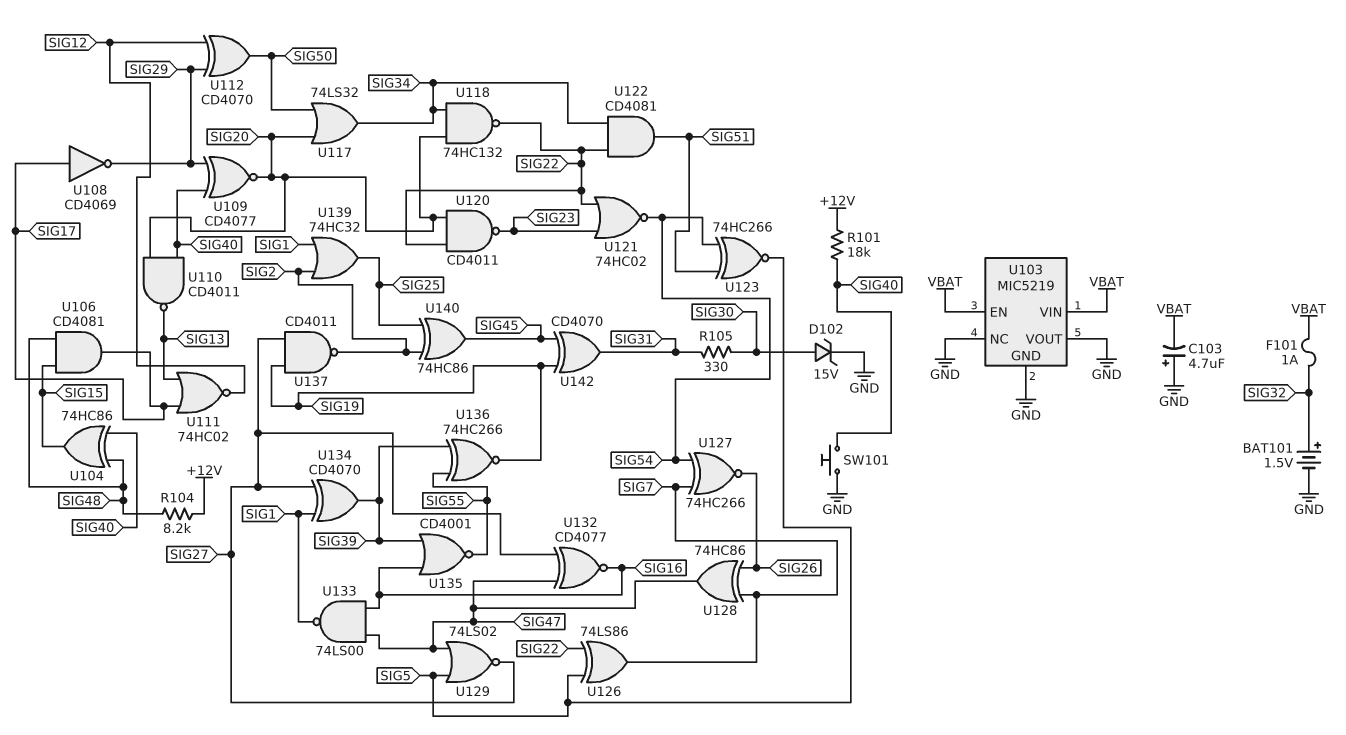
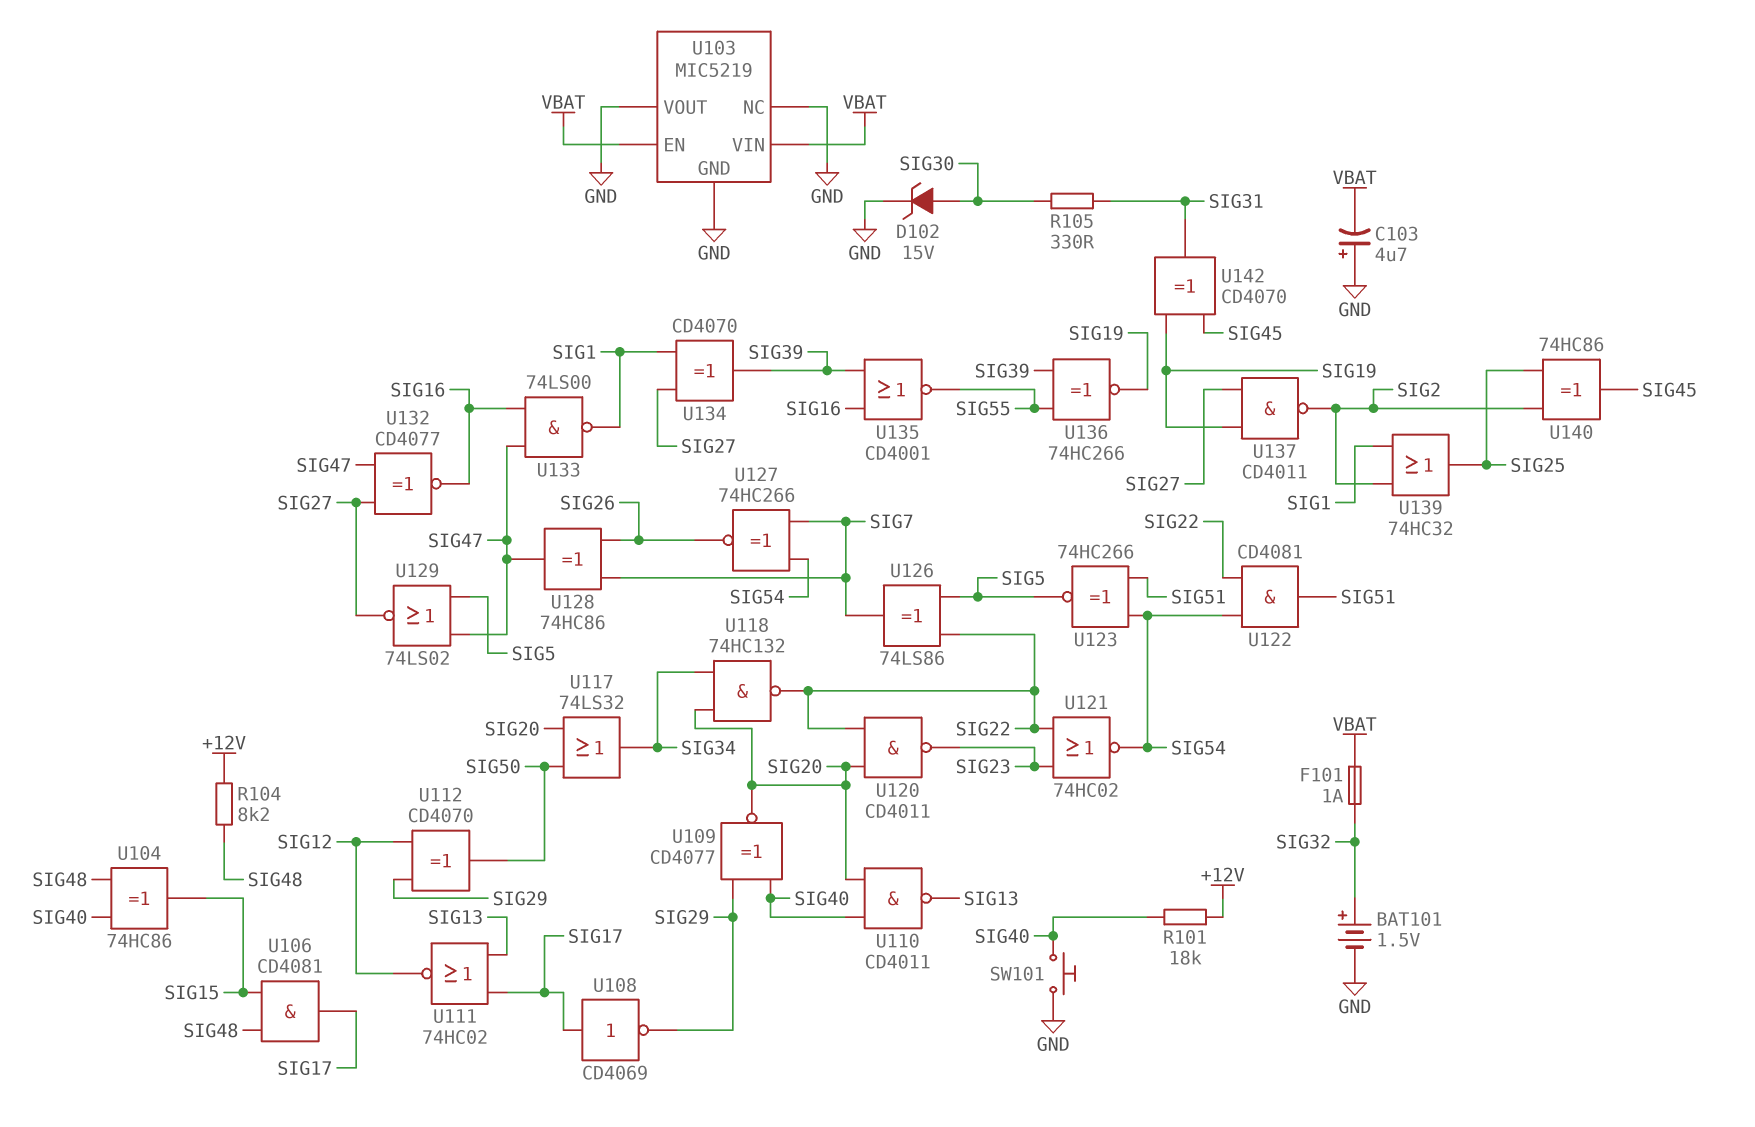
U122: AND CD4081 (in SIG22, in SIG34, out SIG51) -> AND CD4081 (in SIG22, in SIG54, out SIG51)

